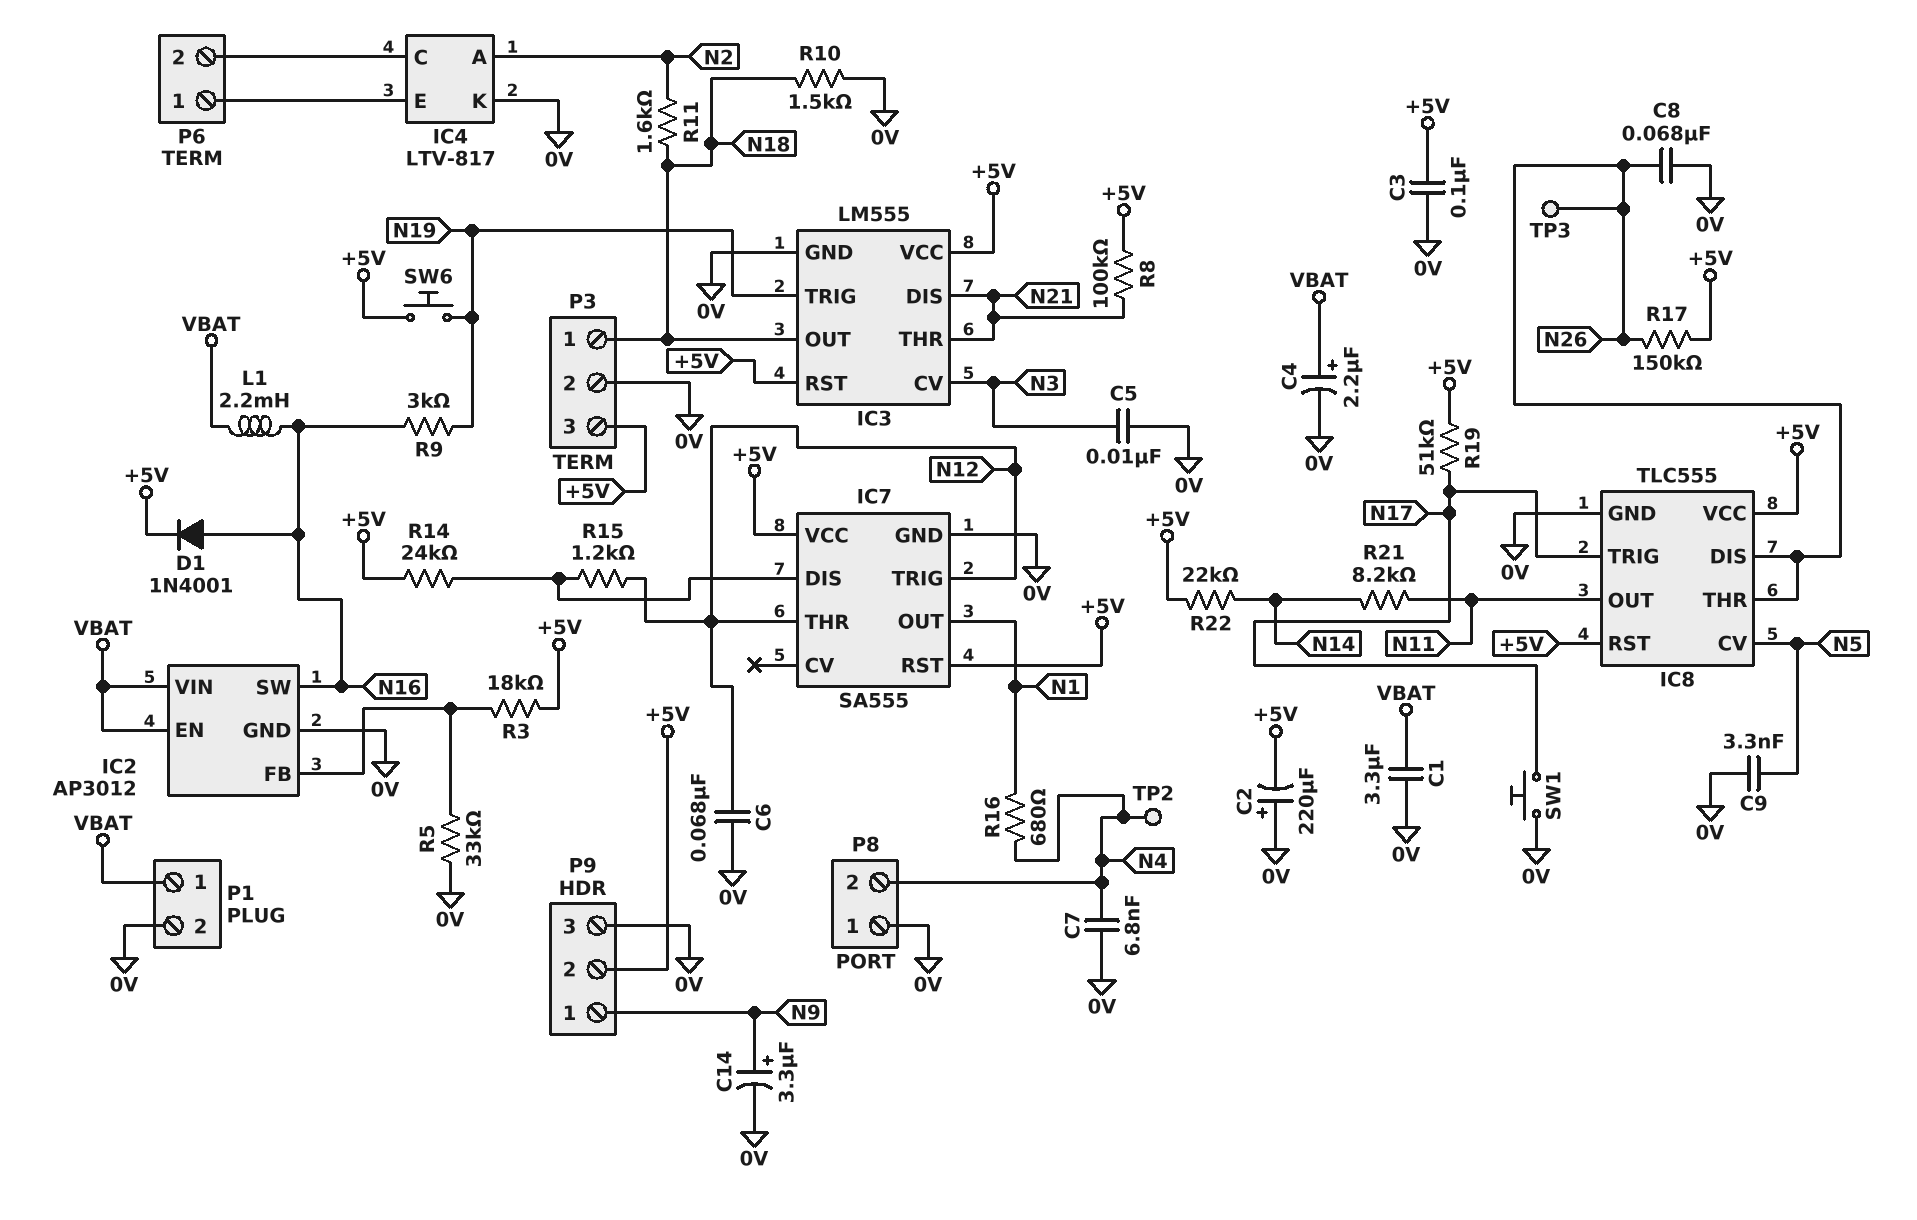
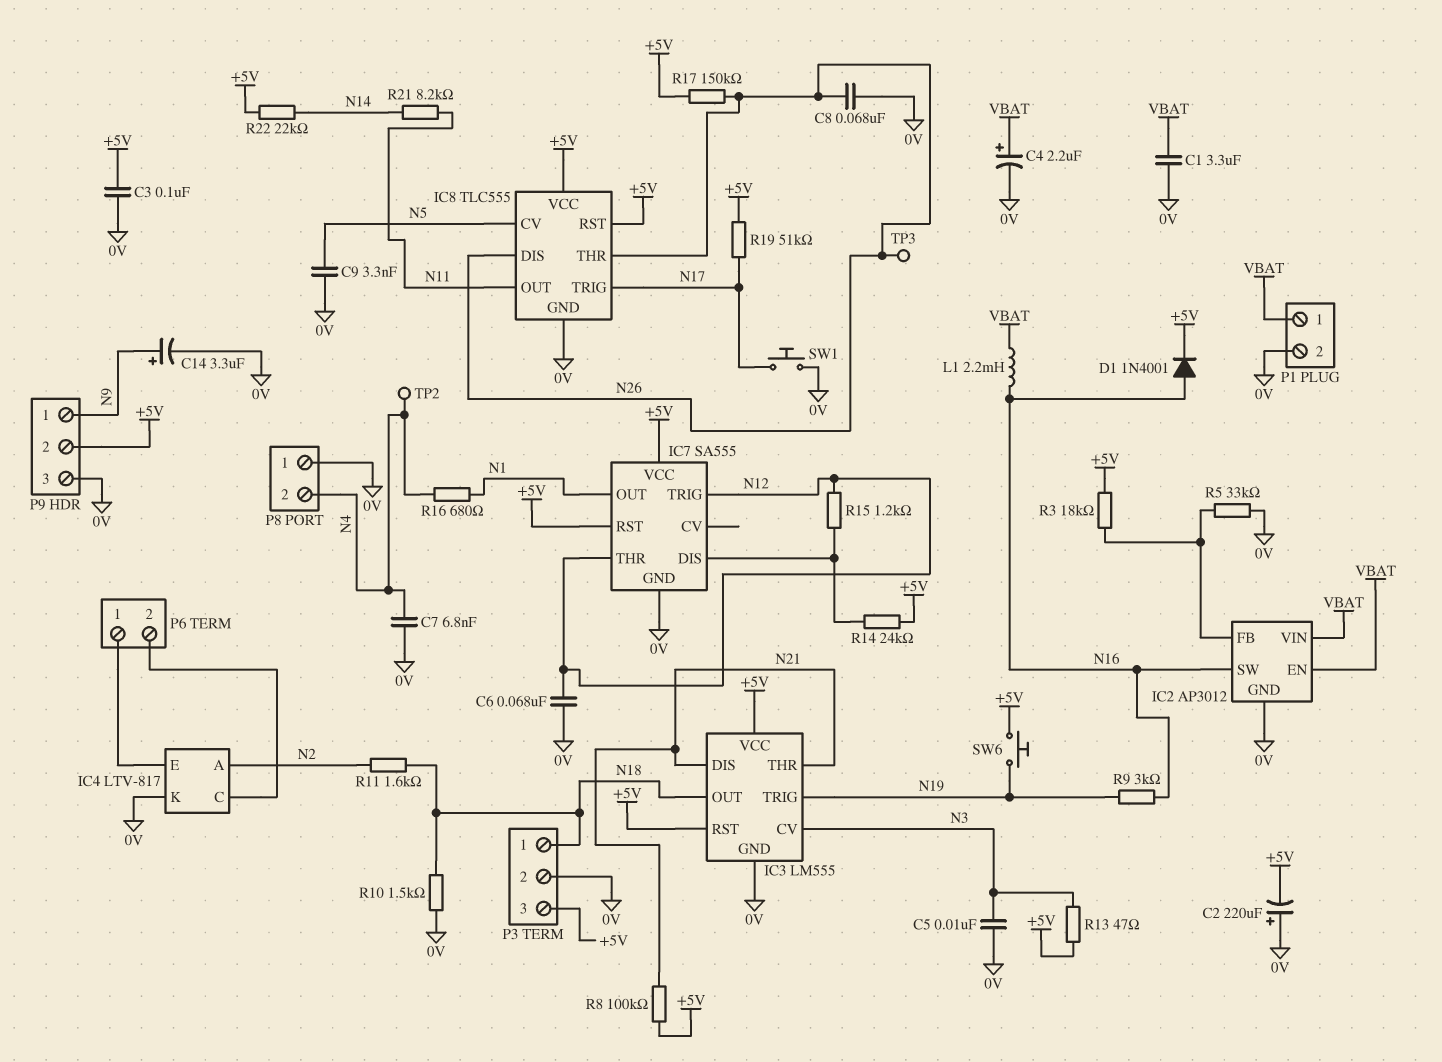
R13: none -> 47 (+5V, N3)

